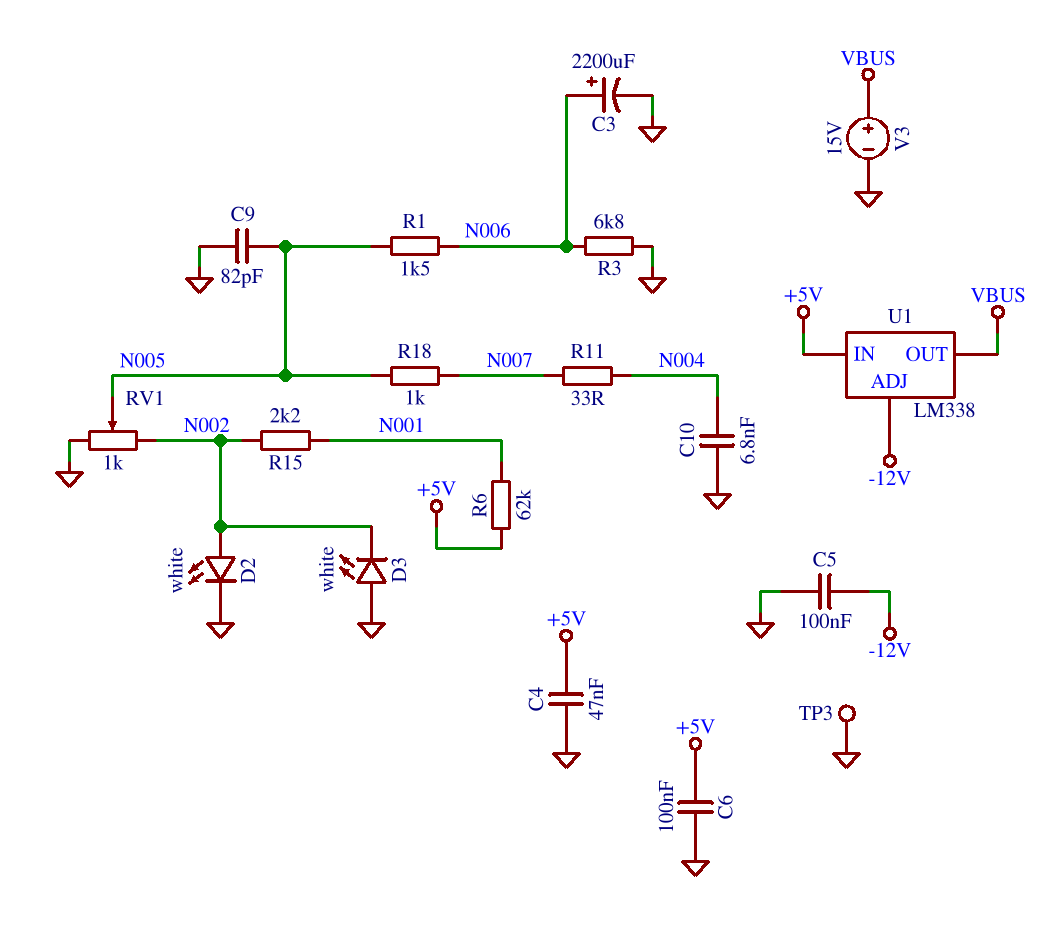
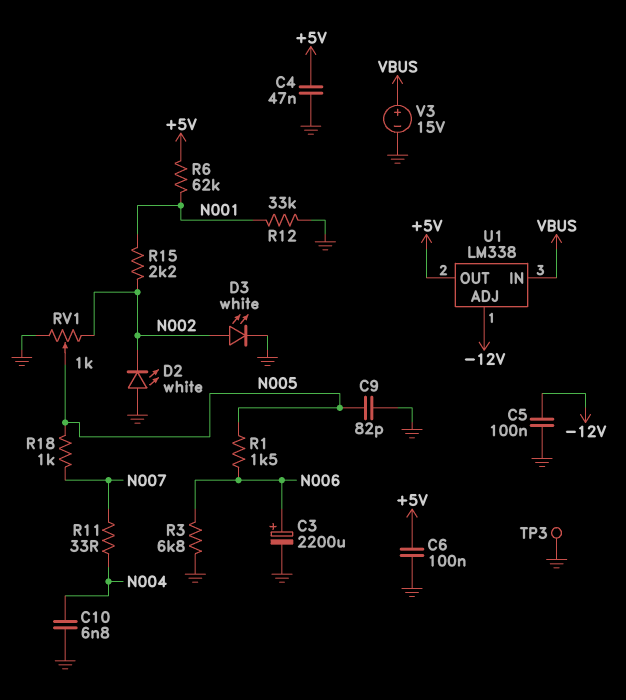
D2: LED white (A N002, K GND) -> LED white (A GND, K N002)
D3: LED white (A GND, K N002) -> LED white (A N002, K GND)
R12: none -> 33k (GND, N001)
U1 pin IN: +5V -> VBUS
U1 pin OUT: VBUS -> +5V

